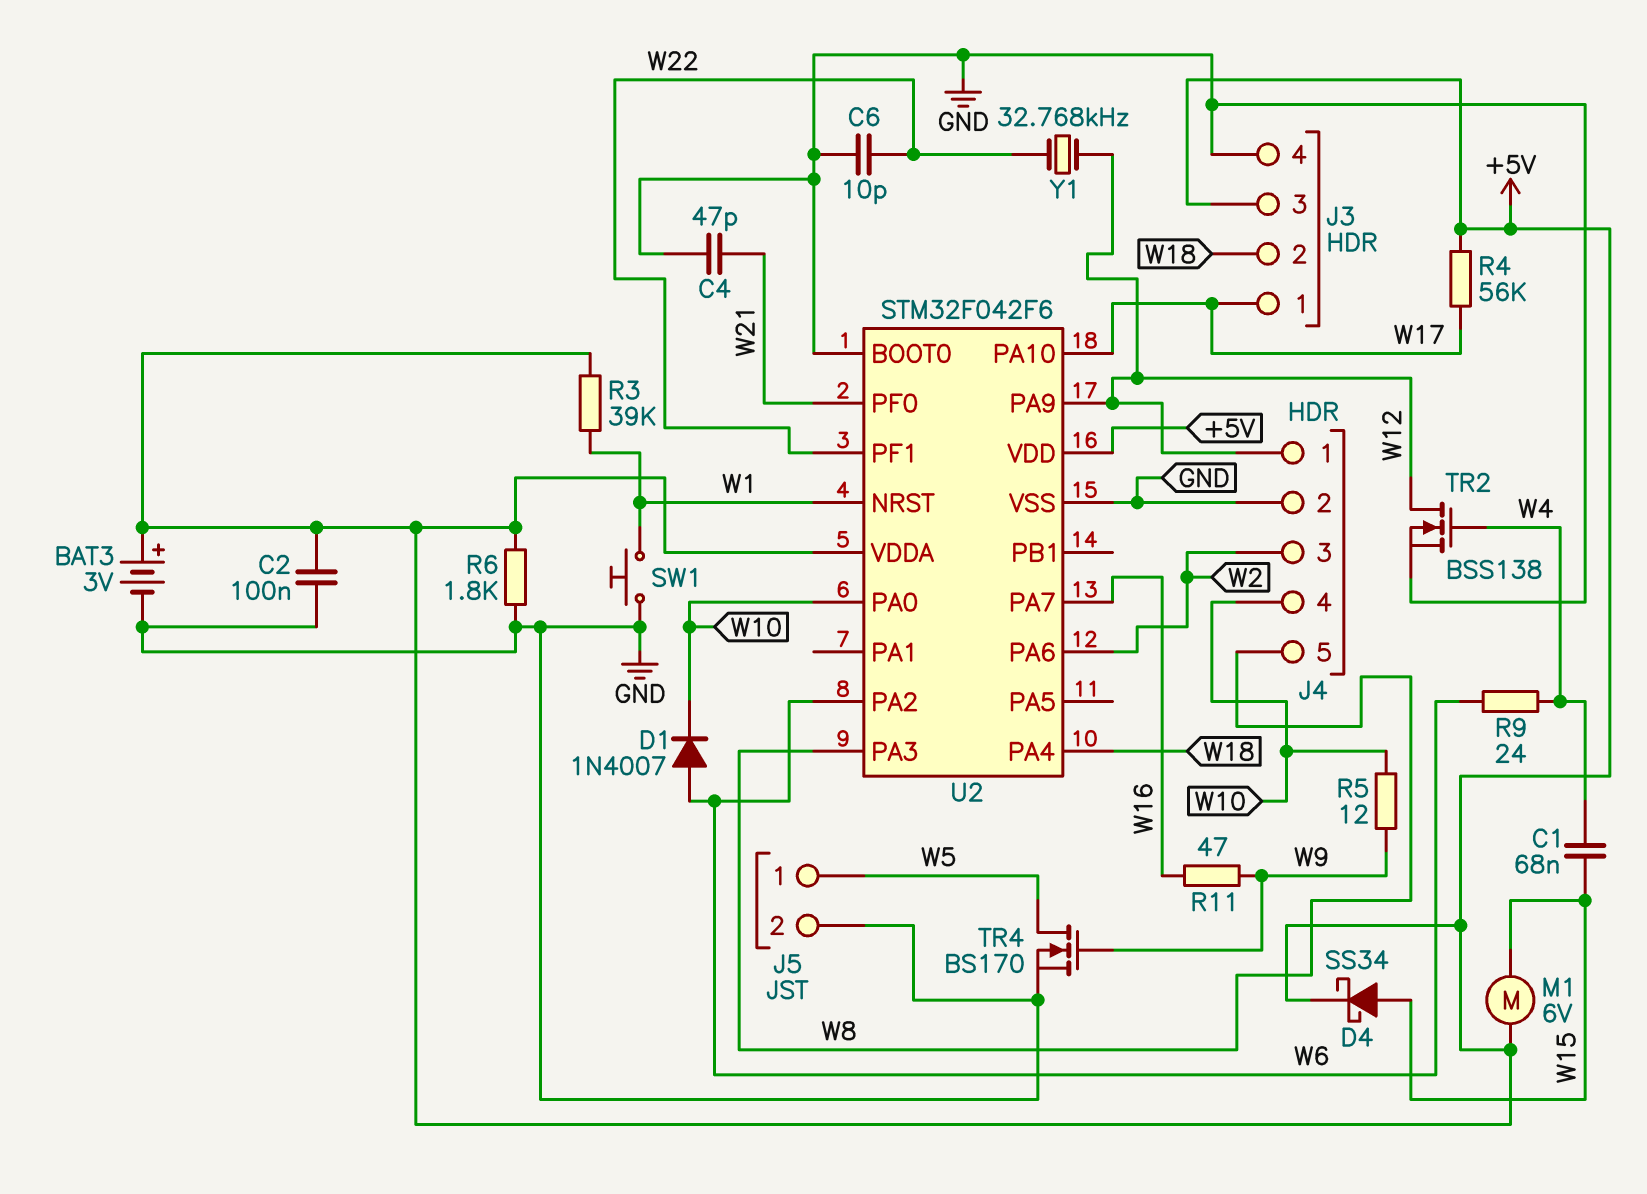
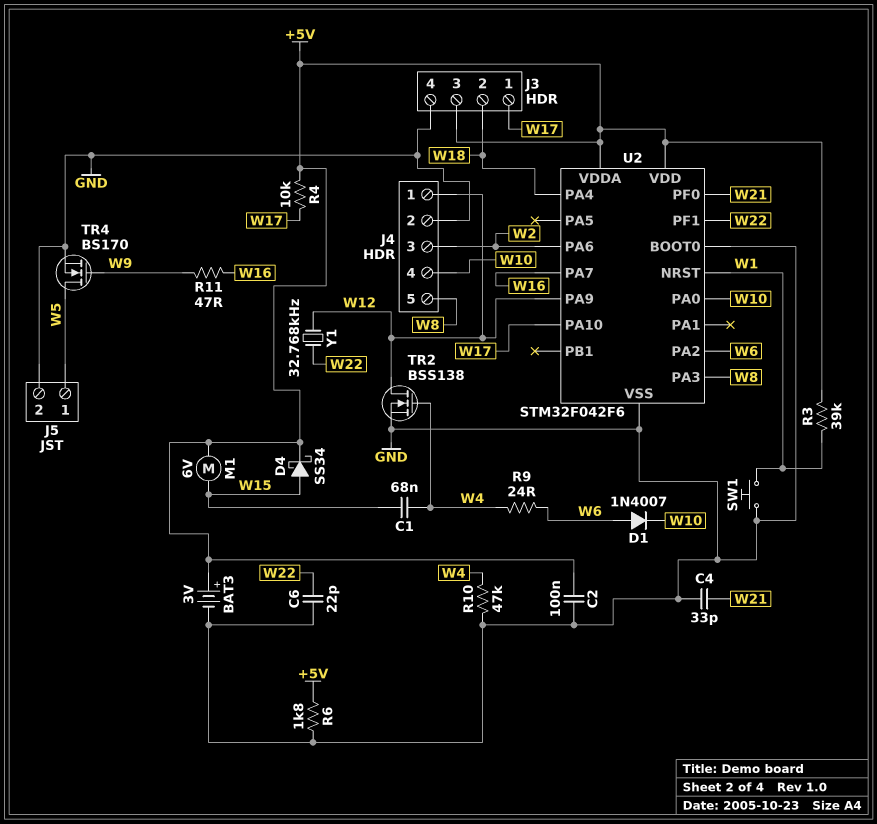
C4: 47pF (GND, W21) -> 33pF (GND, W21)
C6: 10pF (GND, W22) -> 22pF (GND, W22)
R4: 56k (+5V, W17) -> 10k (+5V, W17)
R5: 12 (W9, W10) -> none
R10: none -> 47k (GND, W4)

